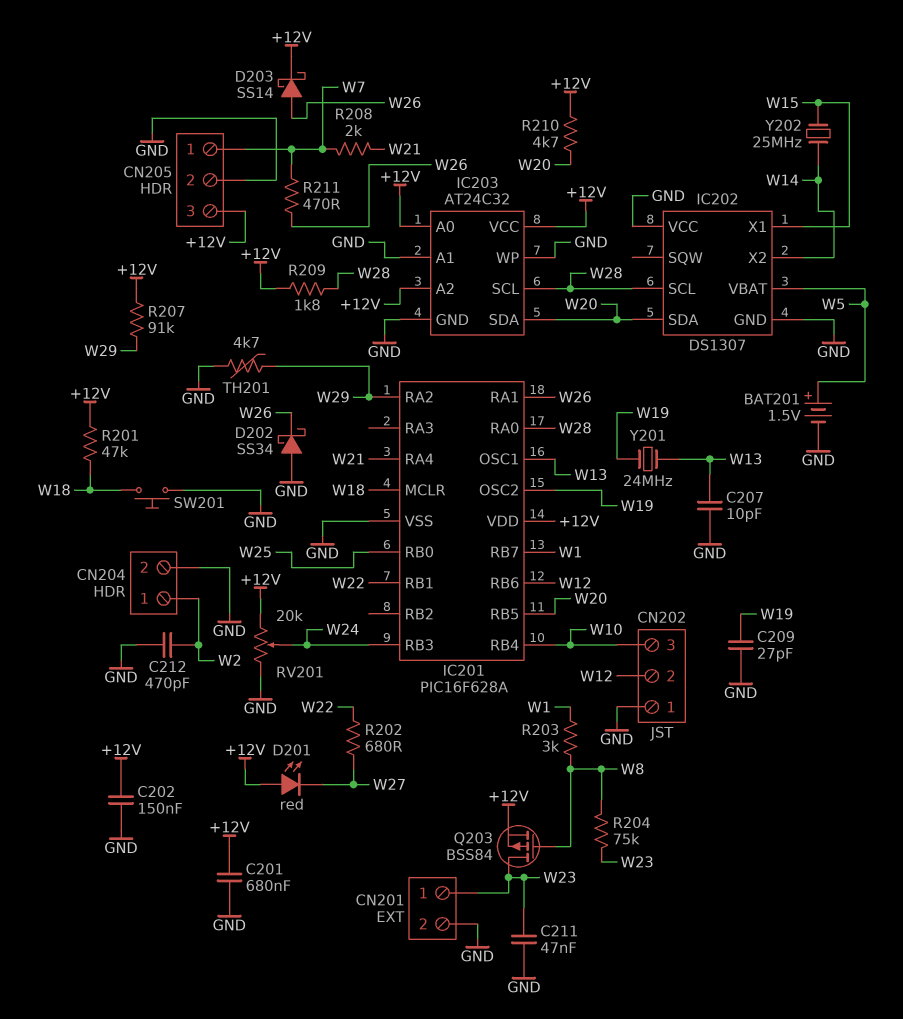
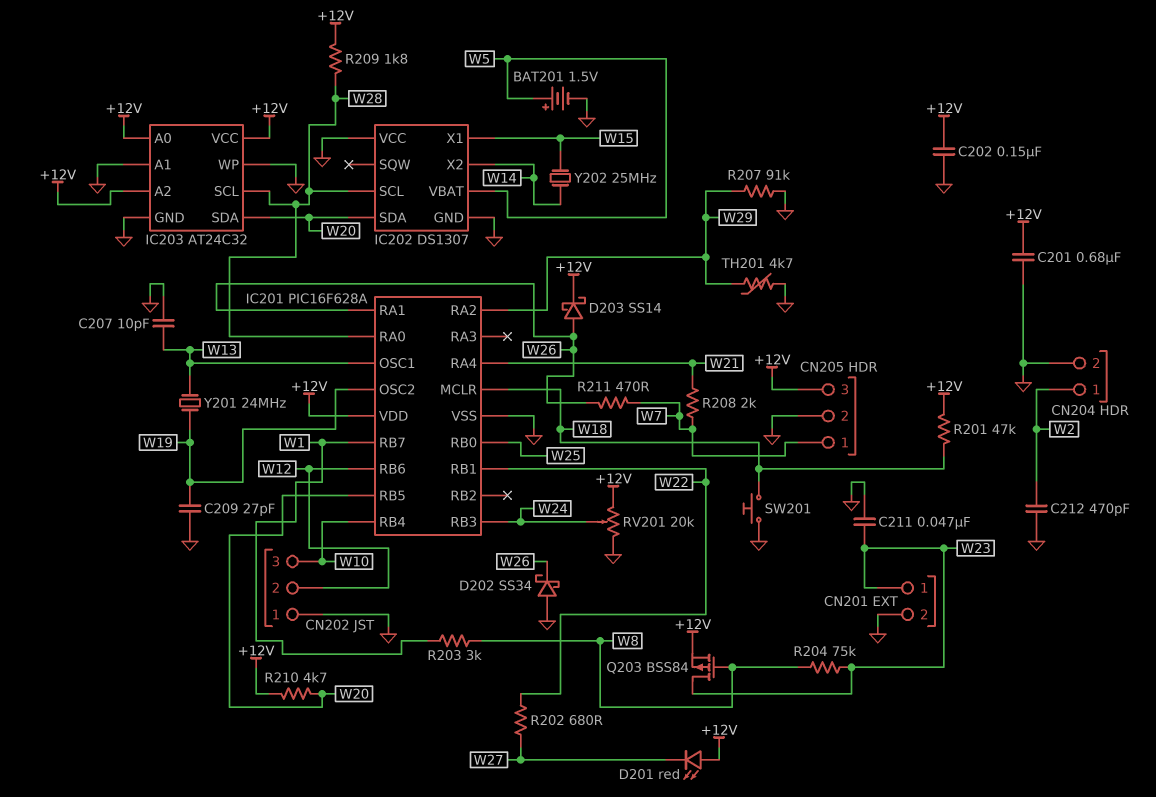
R207: 91k (+12V, W29) -> 91k (GND, W29)

